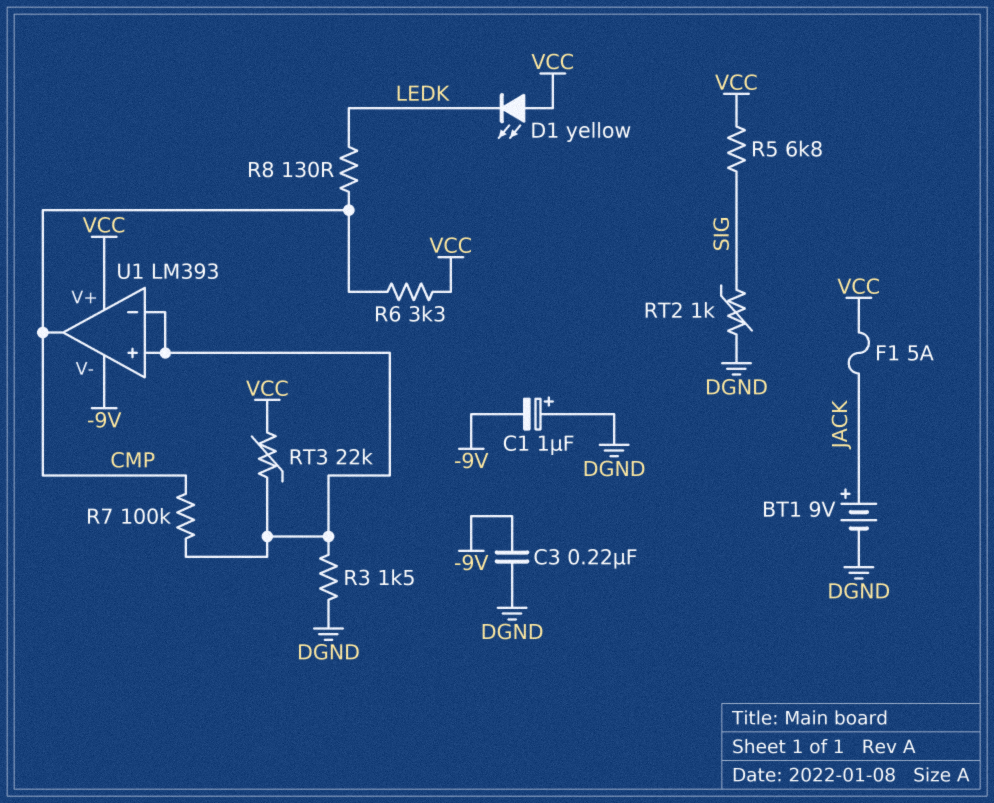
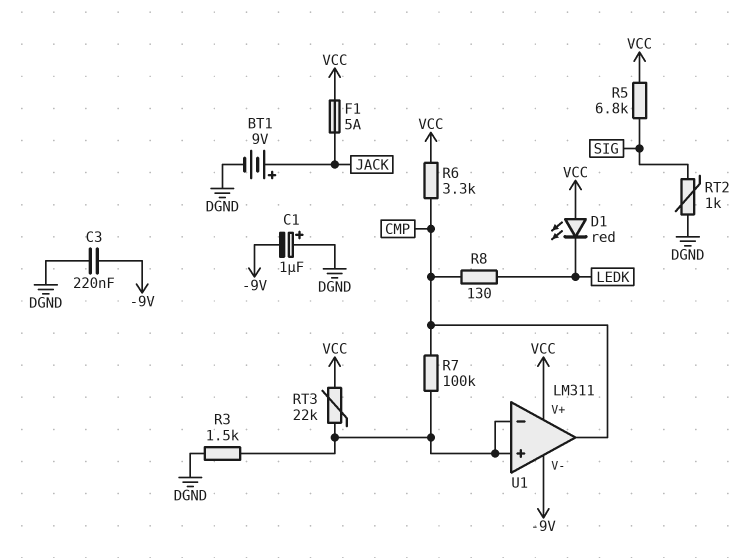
D1: LED yellow (A VCC, K LEDK) -> LED red (A VCC, K LEDK)
U1: LM393 -> LM311

